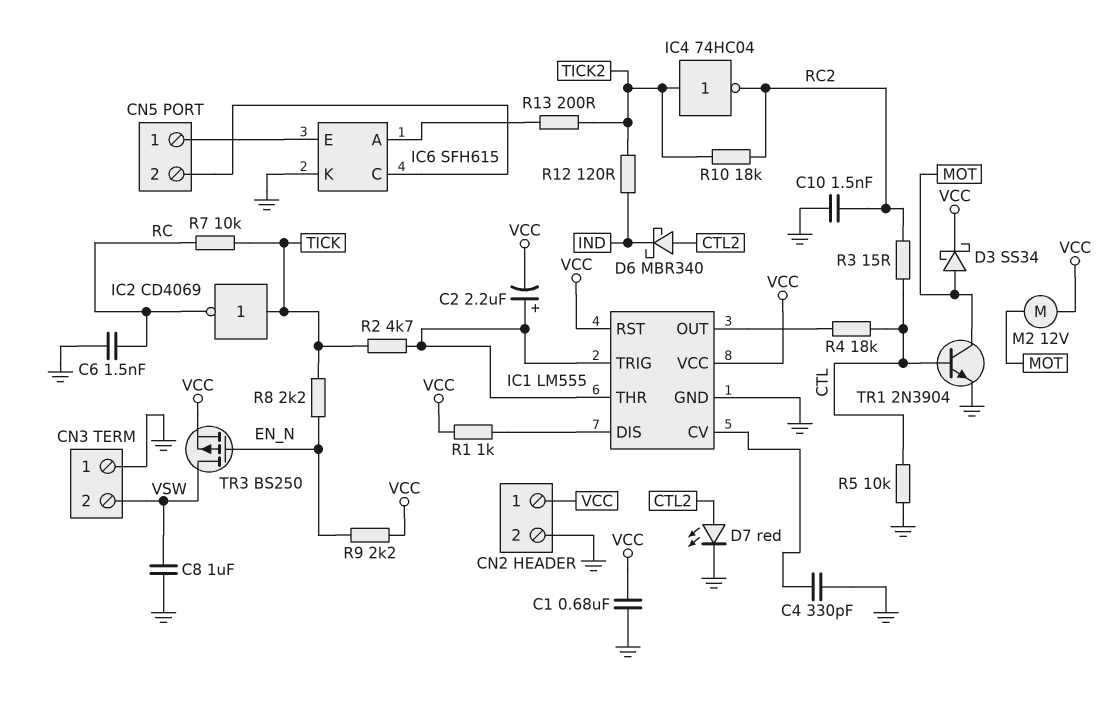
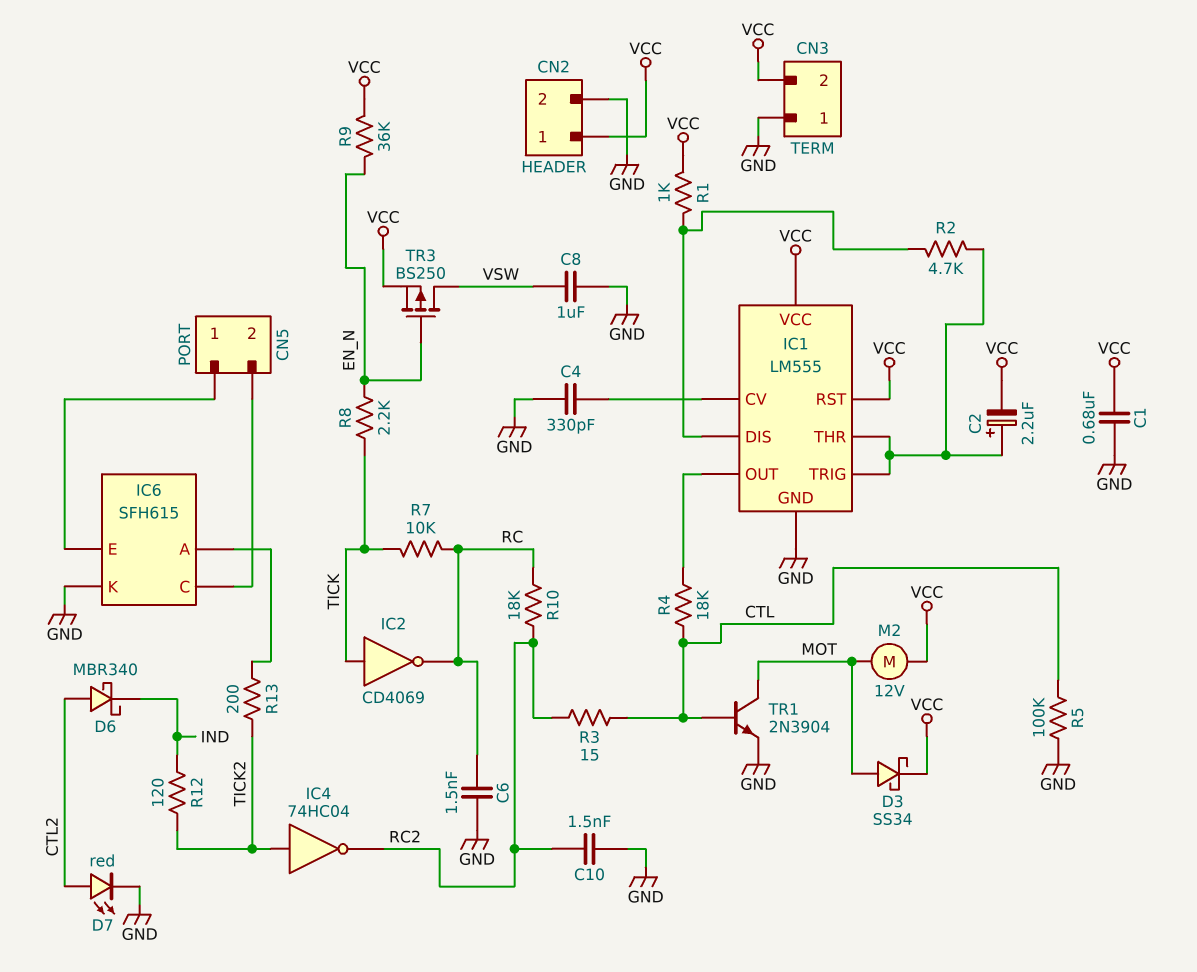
CN3 pin 2: VSW -> VCC
R2: 4.7k (IC1/THR, TICK) -> 4.7k (IC1/DIS, IC1/THR)
R5: 10k (CTL, GND) -> 100k (CTL, GND)
R9: 2.2k (EN_N, VCC) -> 36k (EN_N, VCC)
R10: 18k (RC2, TICK2) -> 18k (RC, RC2)

